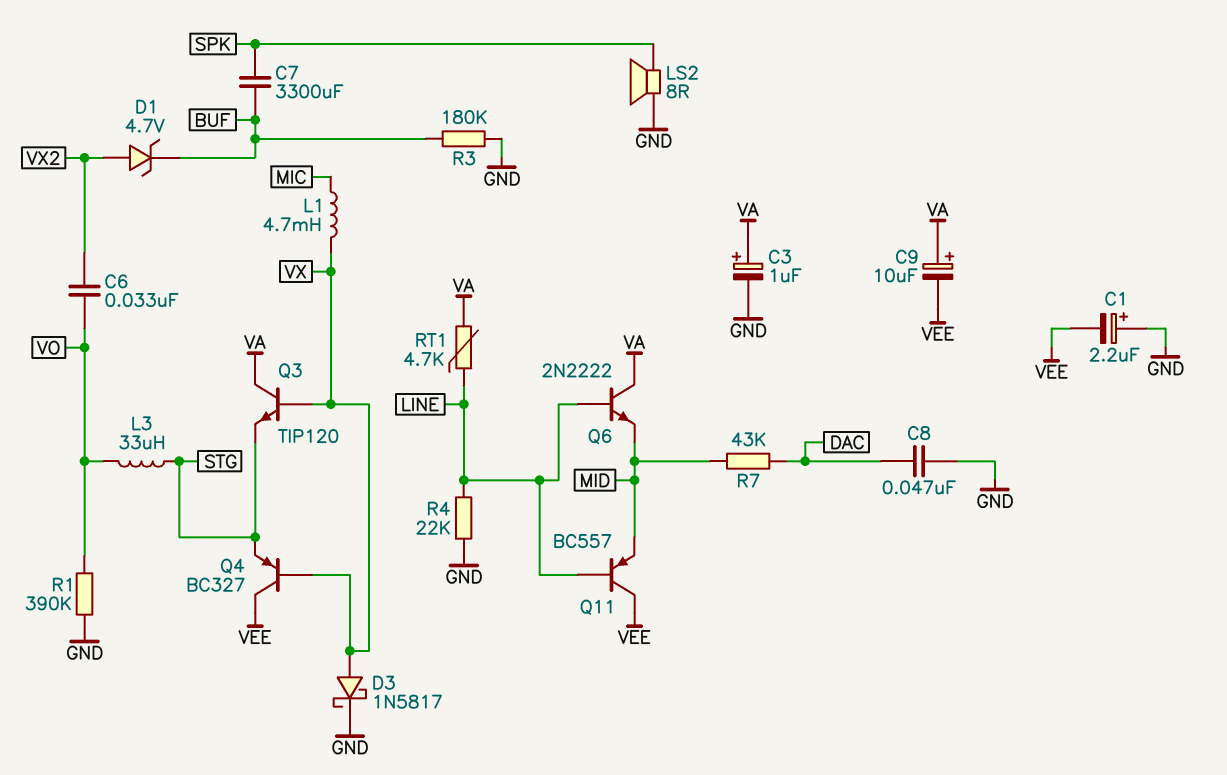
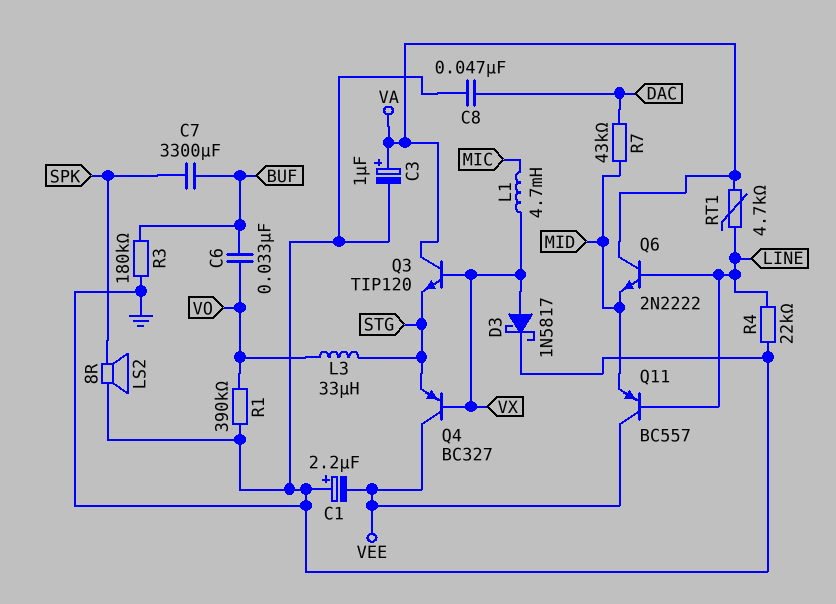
C6: 33nF (VO, VX2) -> 33nF (BUF, VO)
C9: 10uF (plus VA, minus VEE) -> none
D1: zener 4.7V (A VX2, K BUF) -> none

